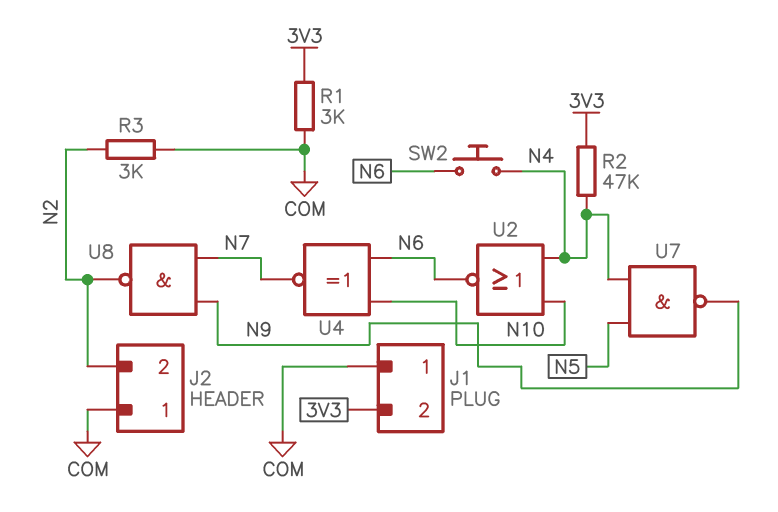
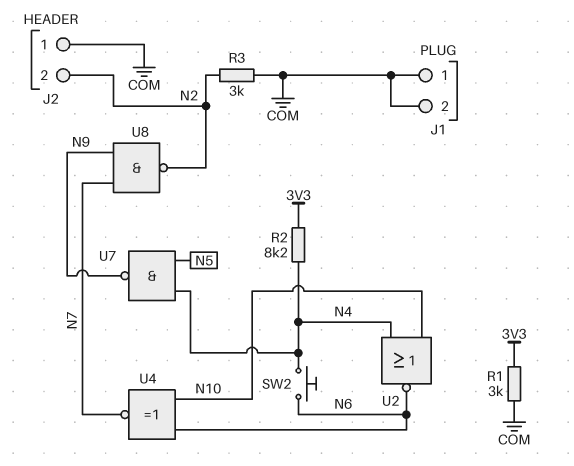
J1 pin 2: 3V3 -> COM
R2: 47k (3V3, N4) -> 8.2k (3V3, N4)

